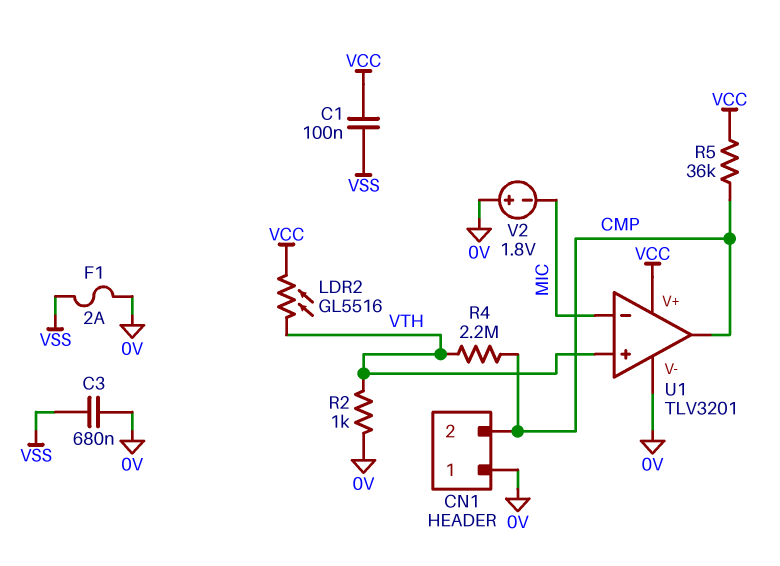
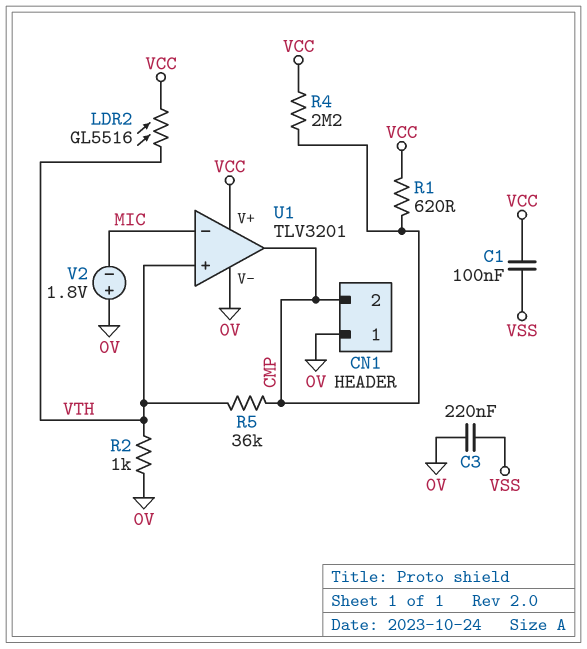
C3: 680nF (0V, VSS) -> 220nF (0V, VSS)
F1: 2A (0V, VSS) -> none
R1: none -> 620 (CMP, VCC)
R4: 2.2M (CMP, VTH) -> 2.2M (CMP, VCC)
R5: 36k (CMP, VCC) -> 36k (CMP, VTH)

